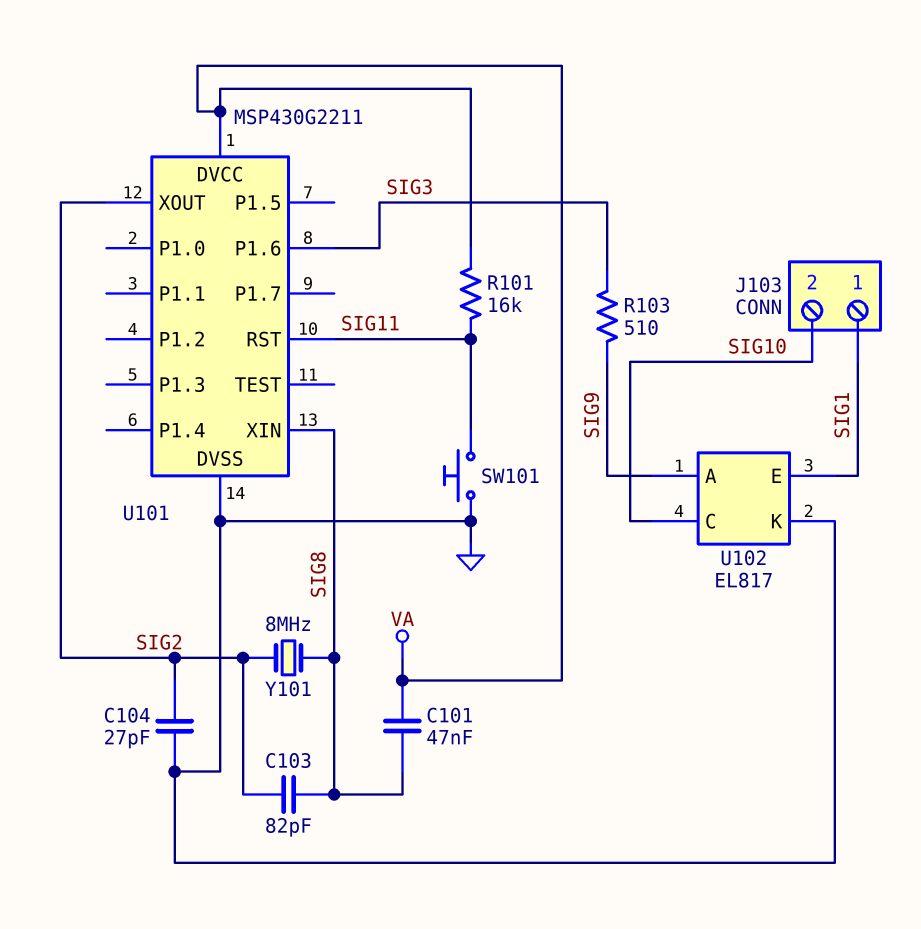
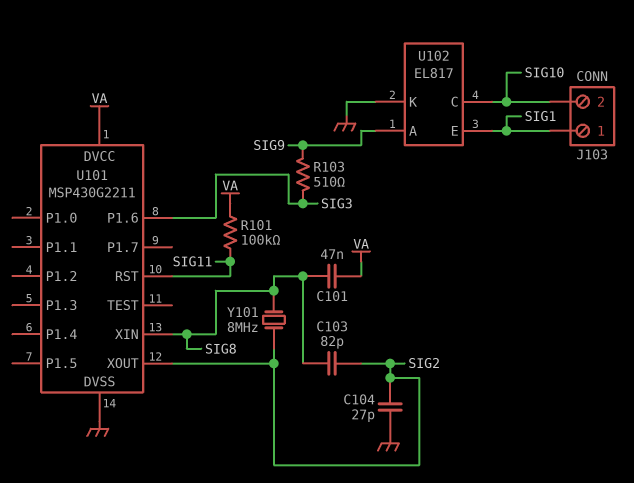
R101: 16k (SIG11, VA) -> 100k (SIG11, VA)
SW101: button (GND, SIG11) -> none

